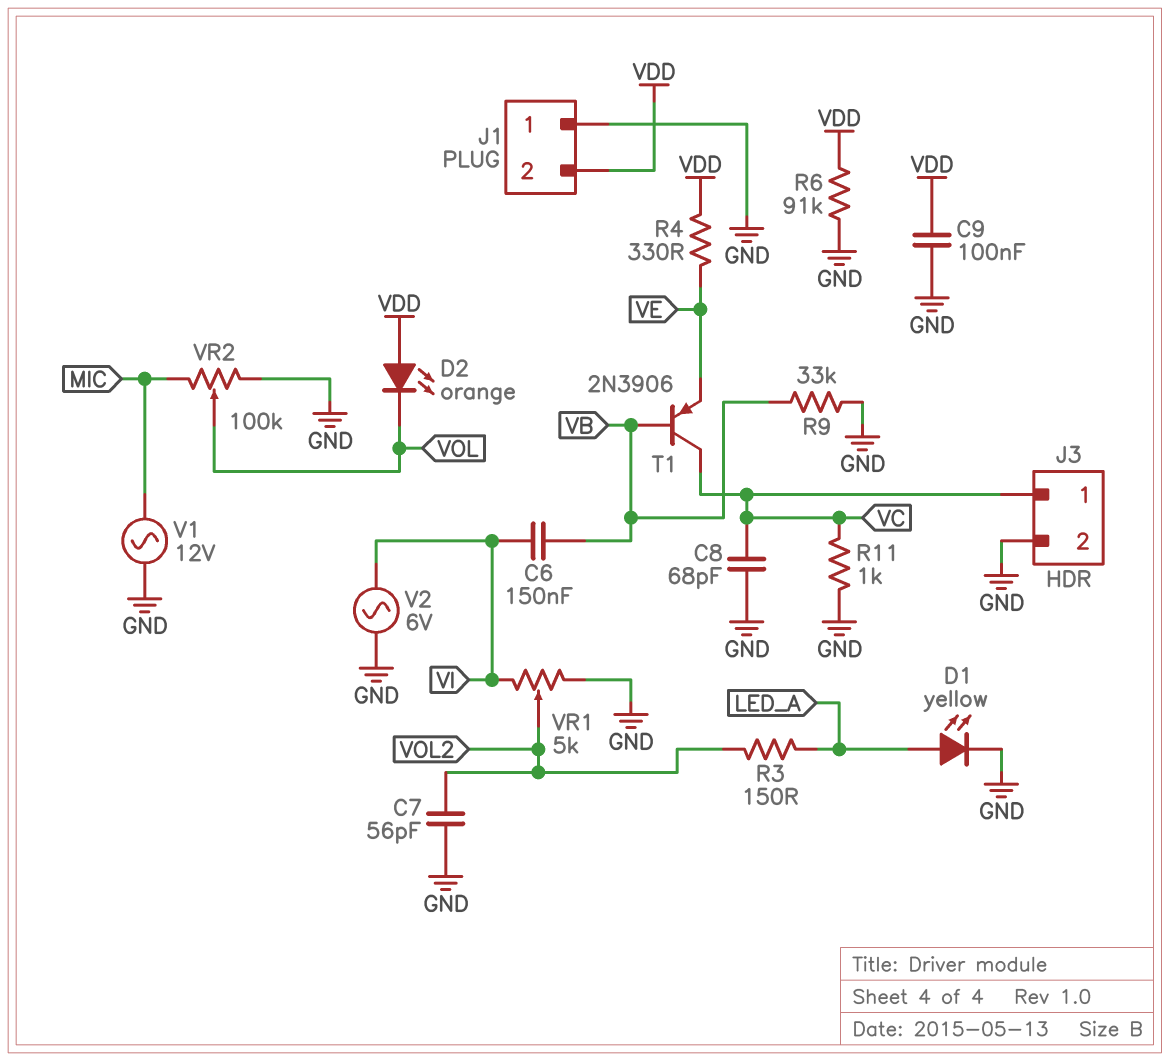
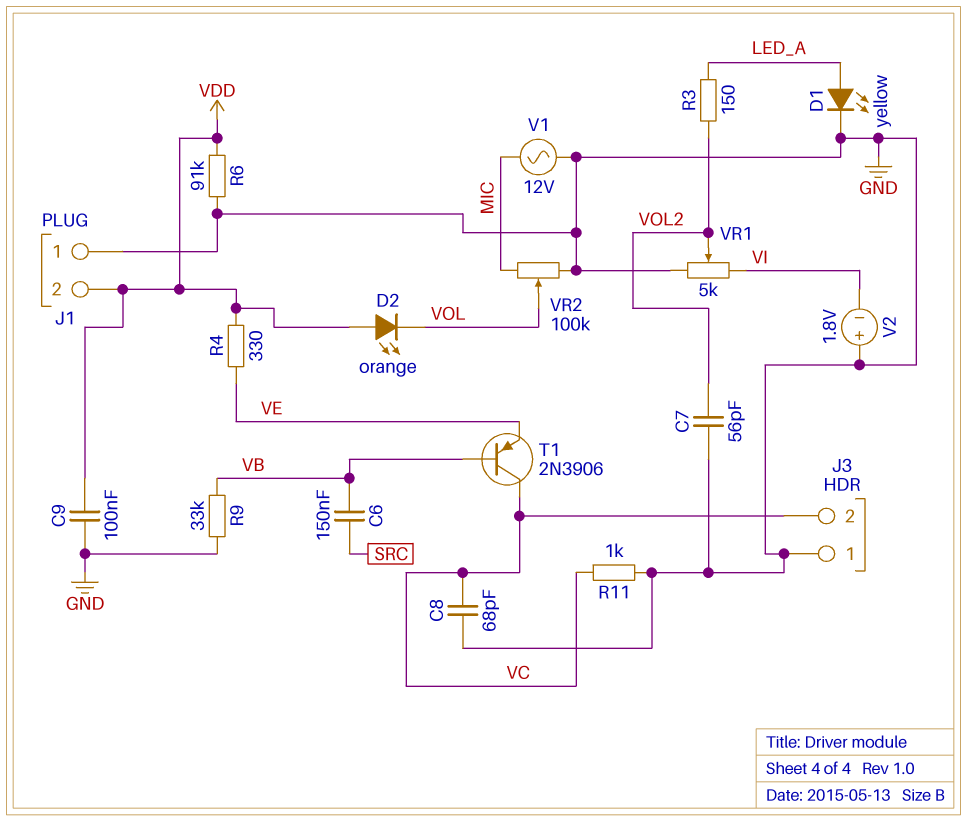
C6: 150nF (VB, VI) -> 150nF (SRC, VB)
J3 pin 1: VC -> GND
J3 pin 2: GND -> VC
V2: AC 6V (GND, VI) -> 1.8V (plus GND, minus VI)

